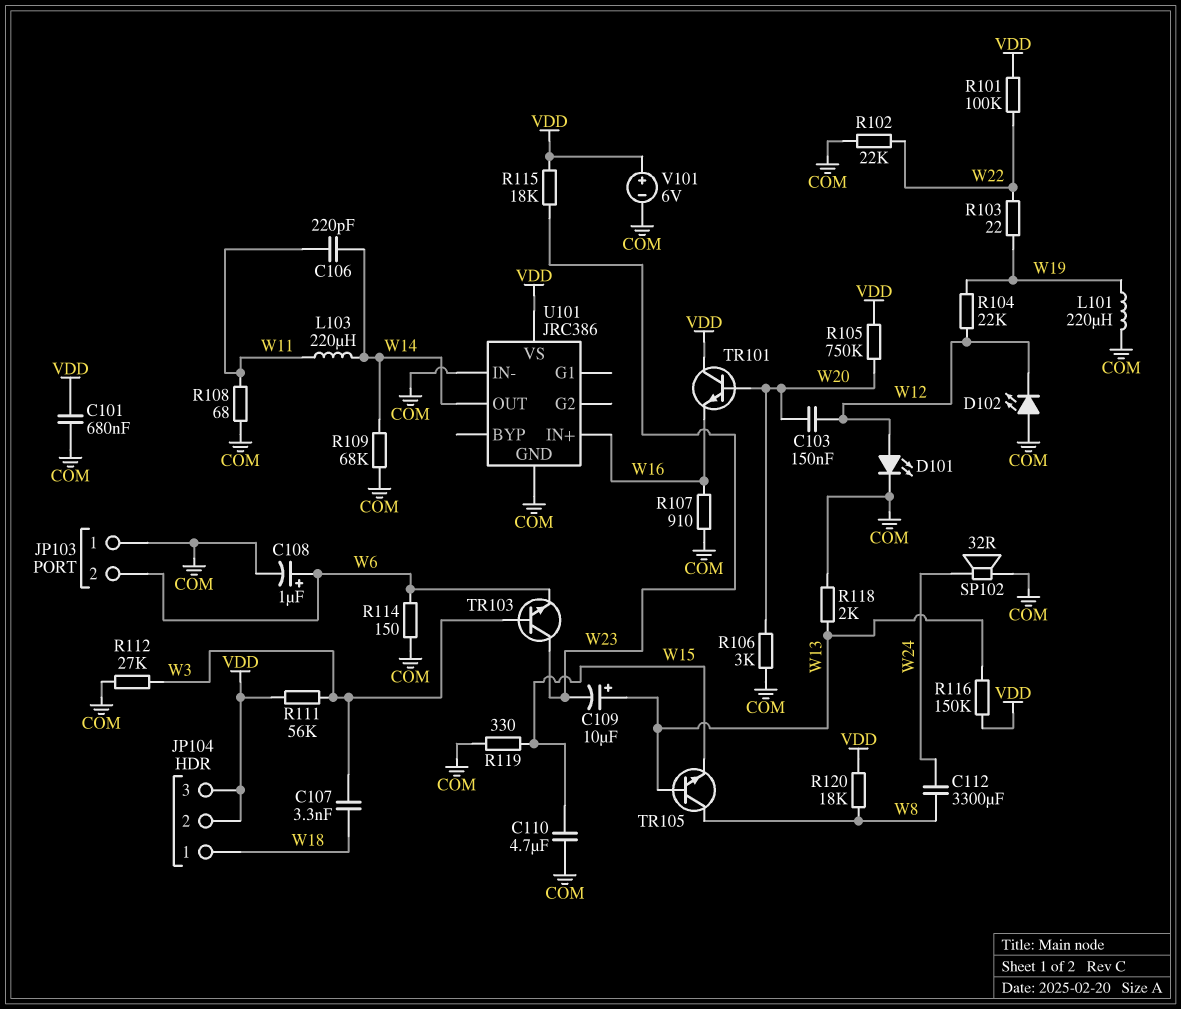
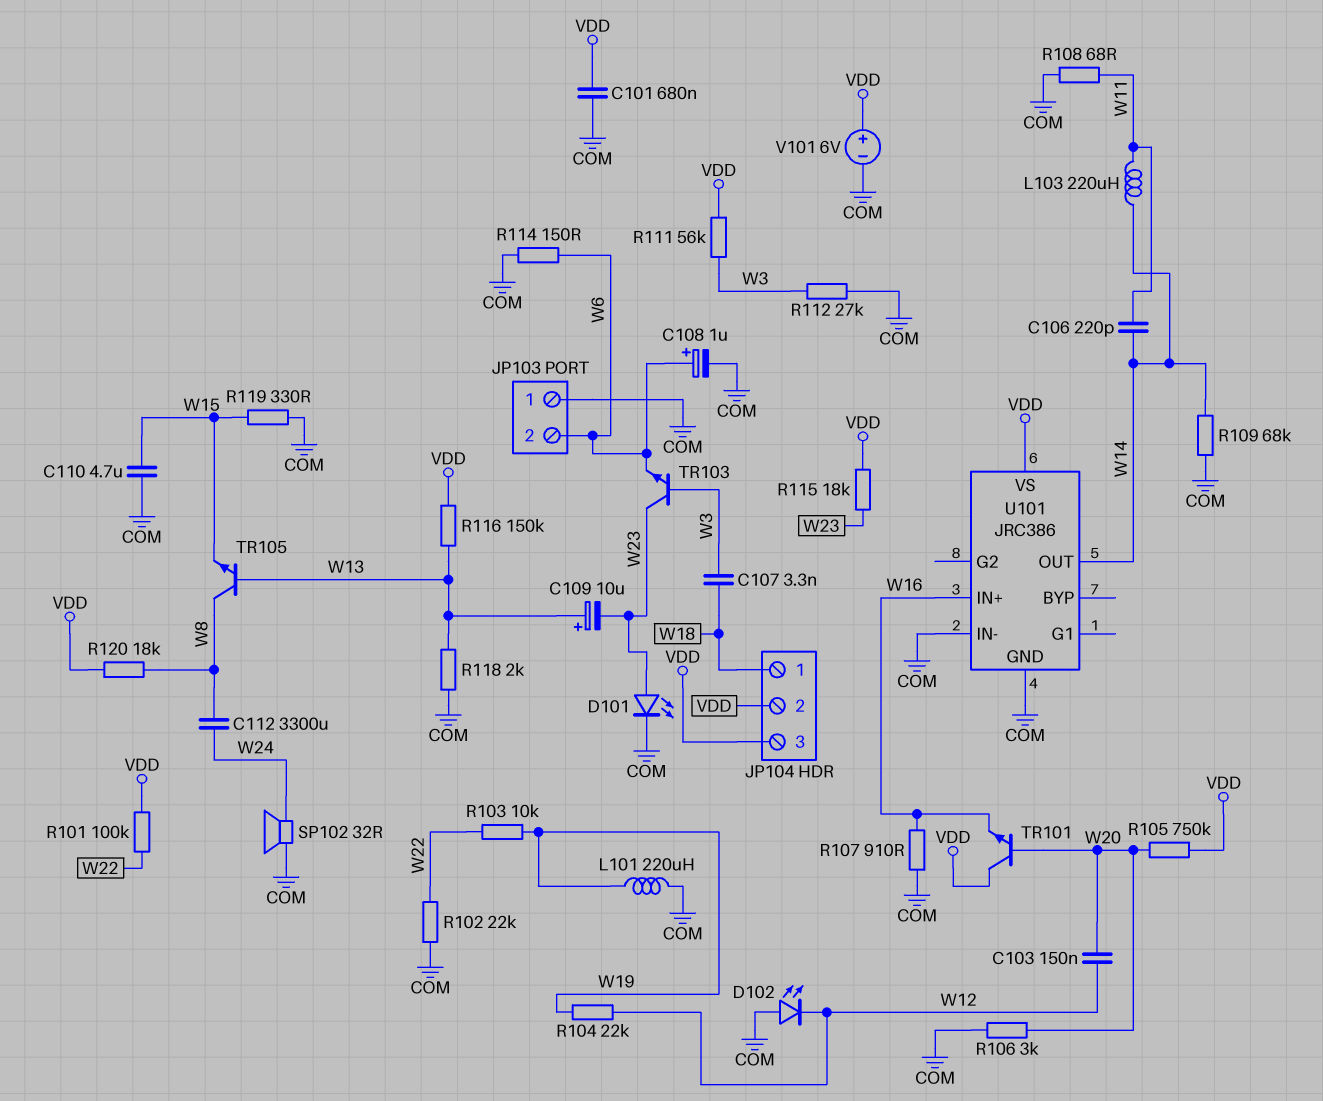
D101: LED (A W12, K COM) -> LED (A W23, K COM)
R103: 22 (W19, W22) -> 10k (W19, W22)

